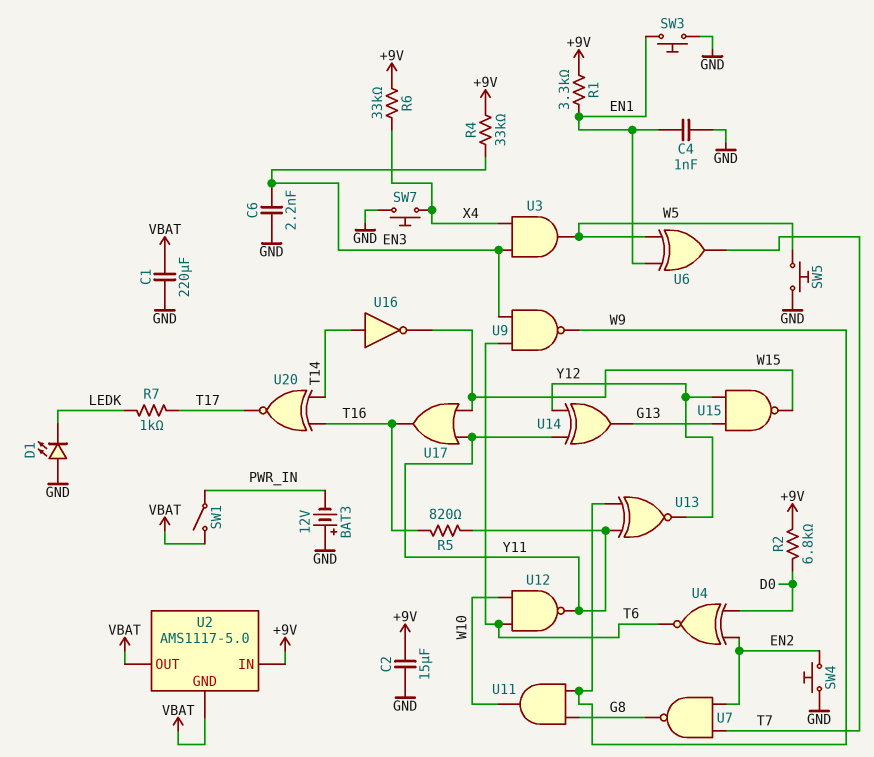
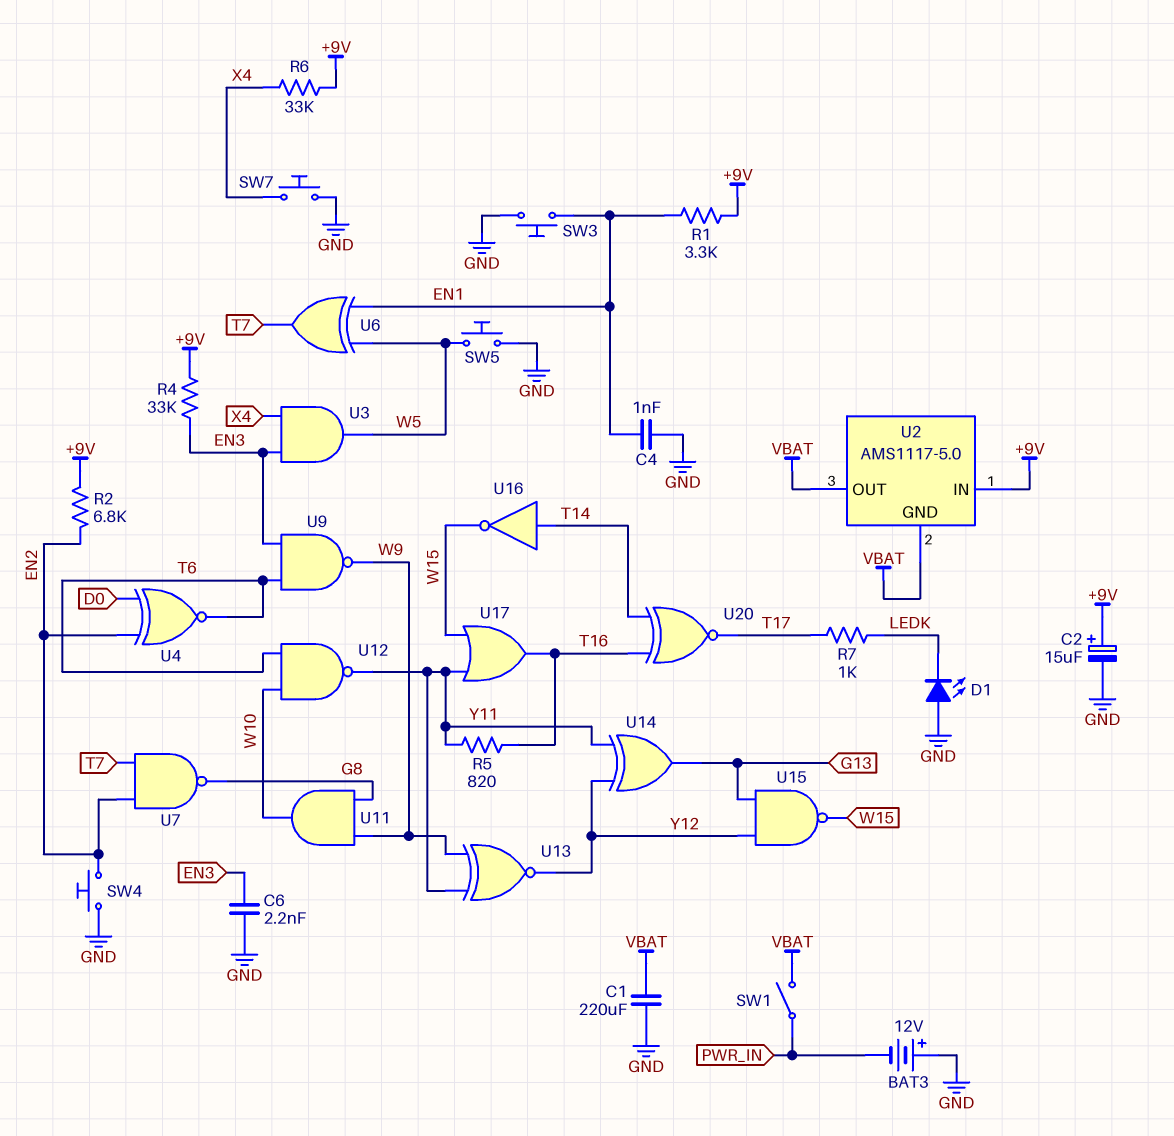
C2: 15uF (+9V, GND) -> 15uF (plus +9V, minus GND)
R2: 6.8k (+9V, D0) -> 6.8k (+9V, EN2)

